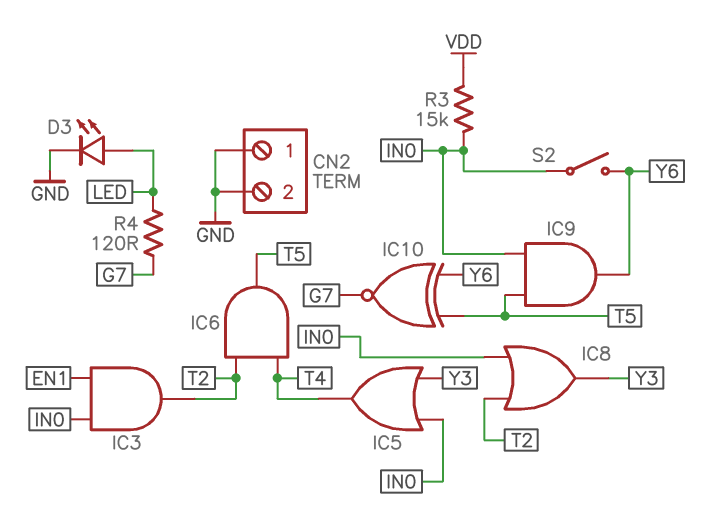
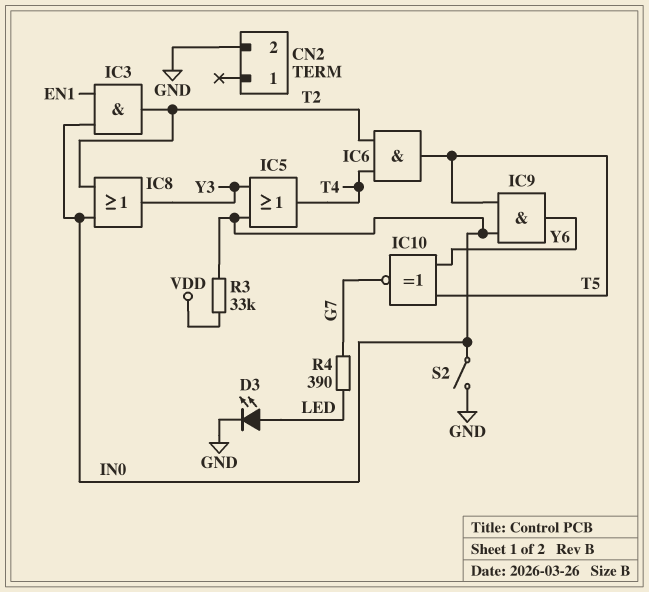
CN2 pin 1: GND -> none
R3: 15k (IN0, VDD) -> 33k (IN0, VDD)
R4: 120 (G7, LED) -> 390 (G7, LED)
S2: switch (IN0, Y6) -> switch (GND, IN0)

